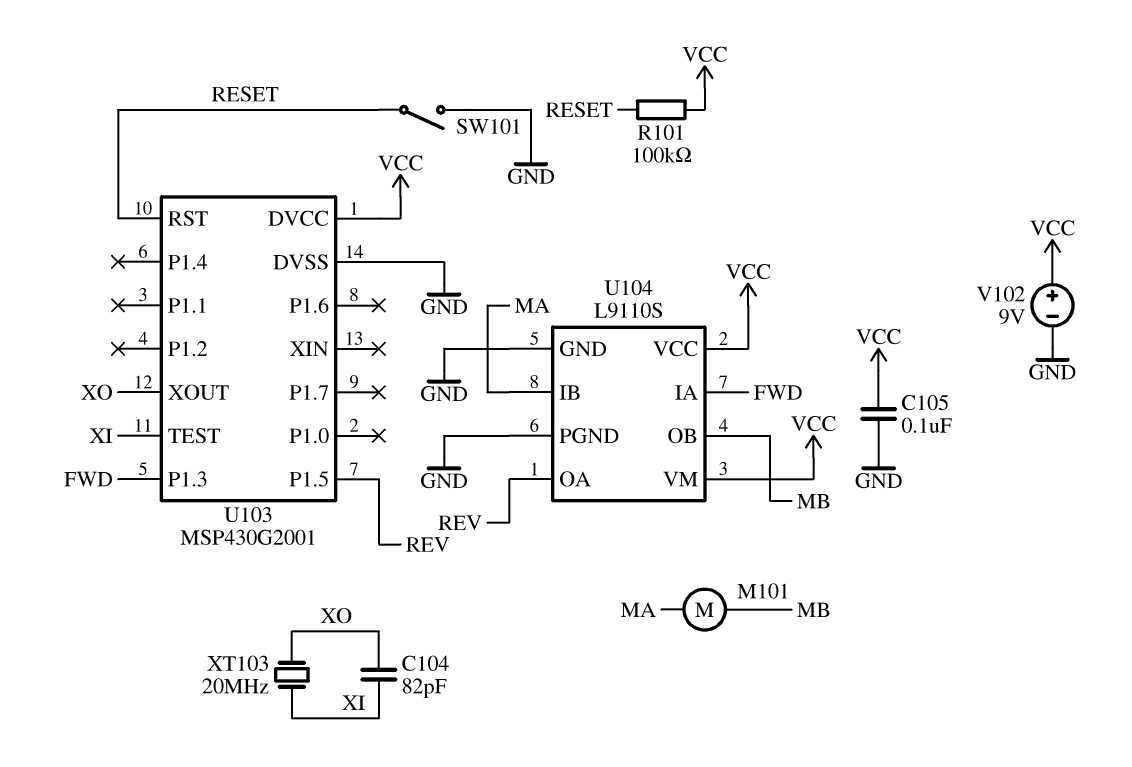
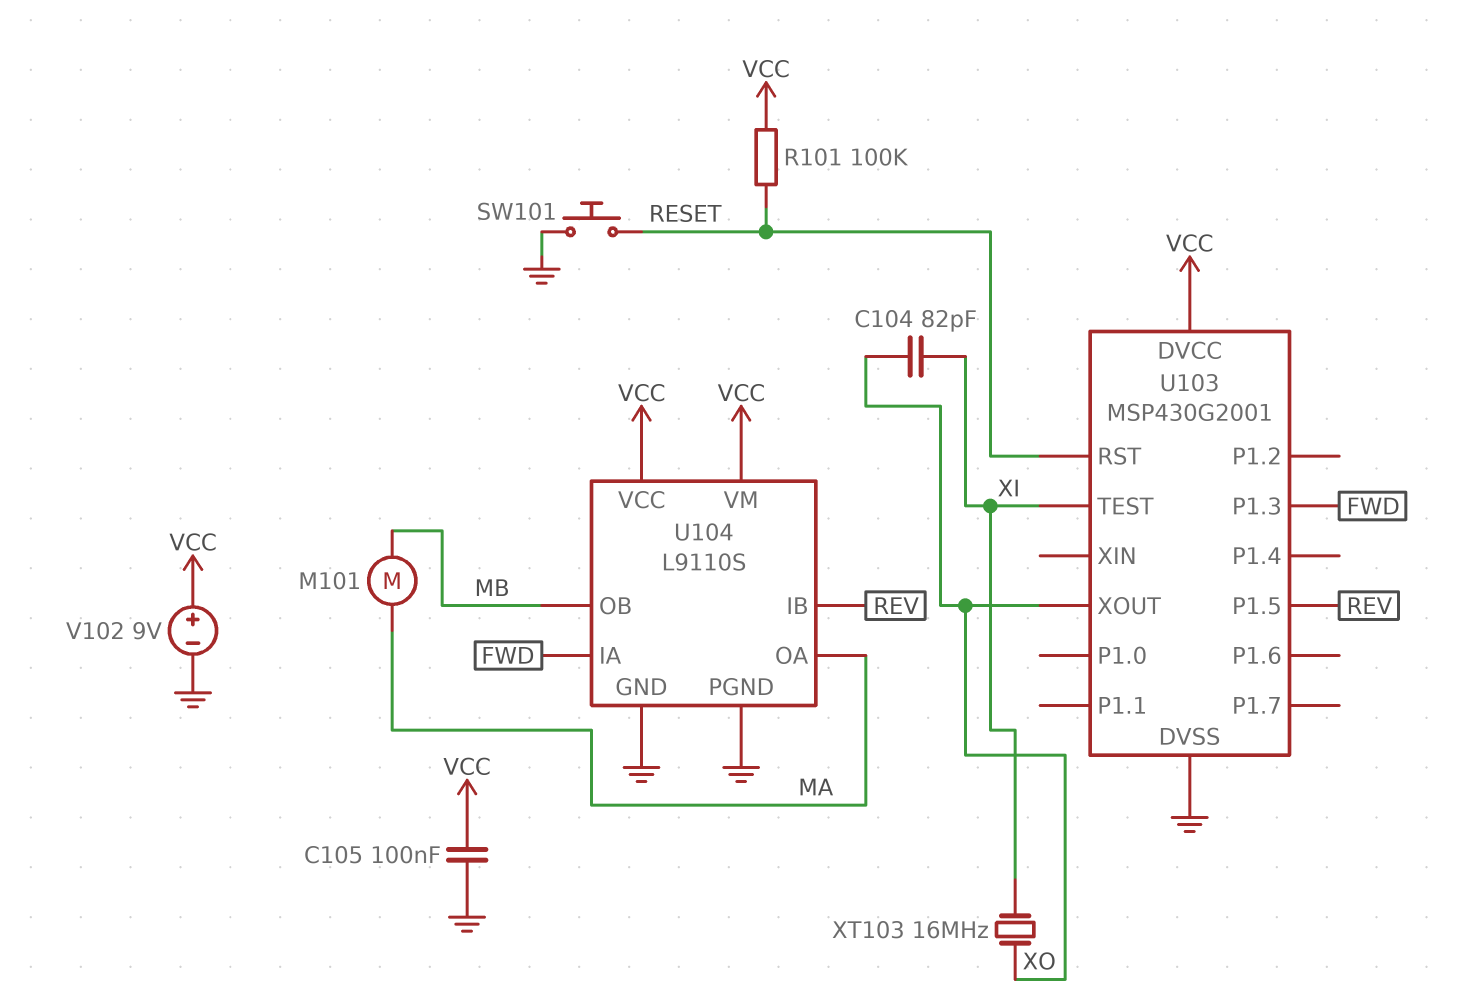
SW101: switch (GND, RESET) -> button (GND, RESET)
U104 pin IB: MA -> REV
U104 pin OA: REV -> MA
XT103: 20MHz (XI, XO) -> 16MHz (XI, XO)

